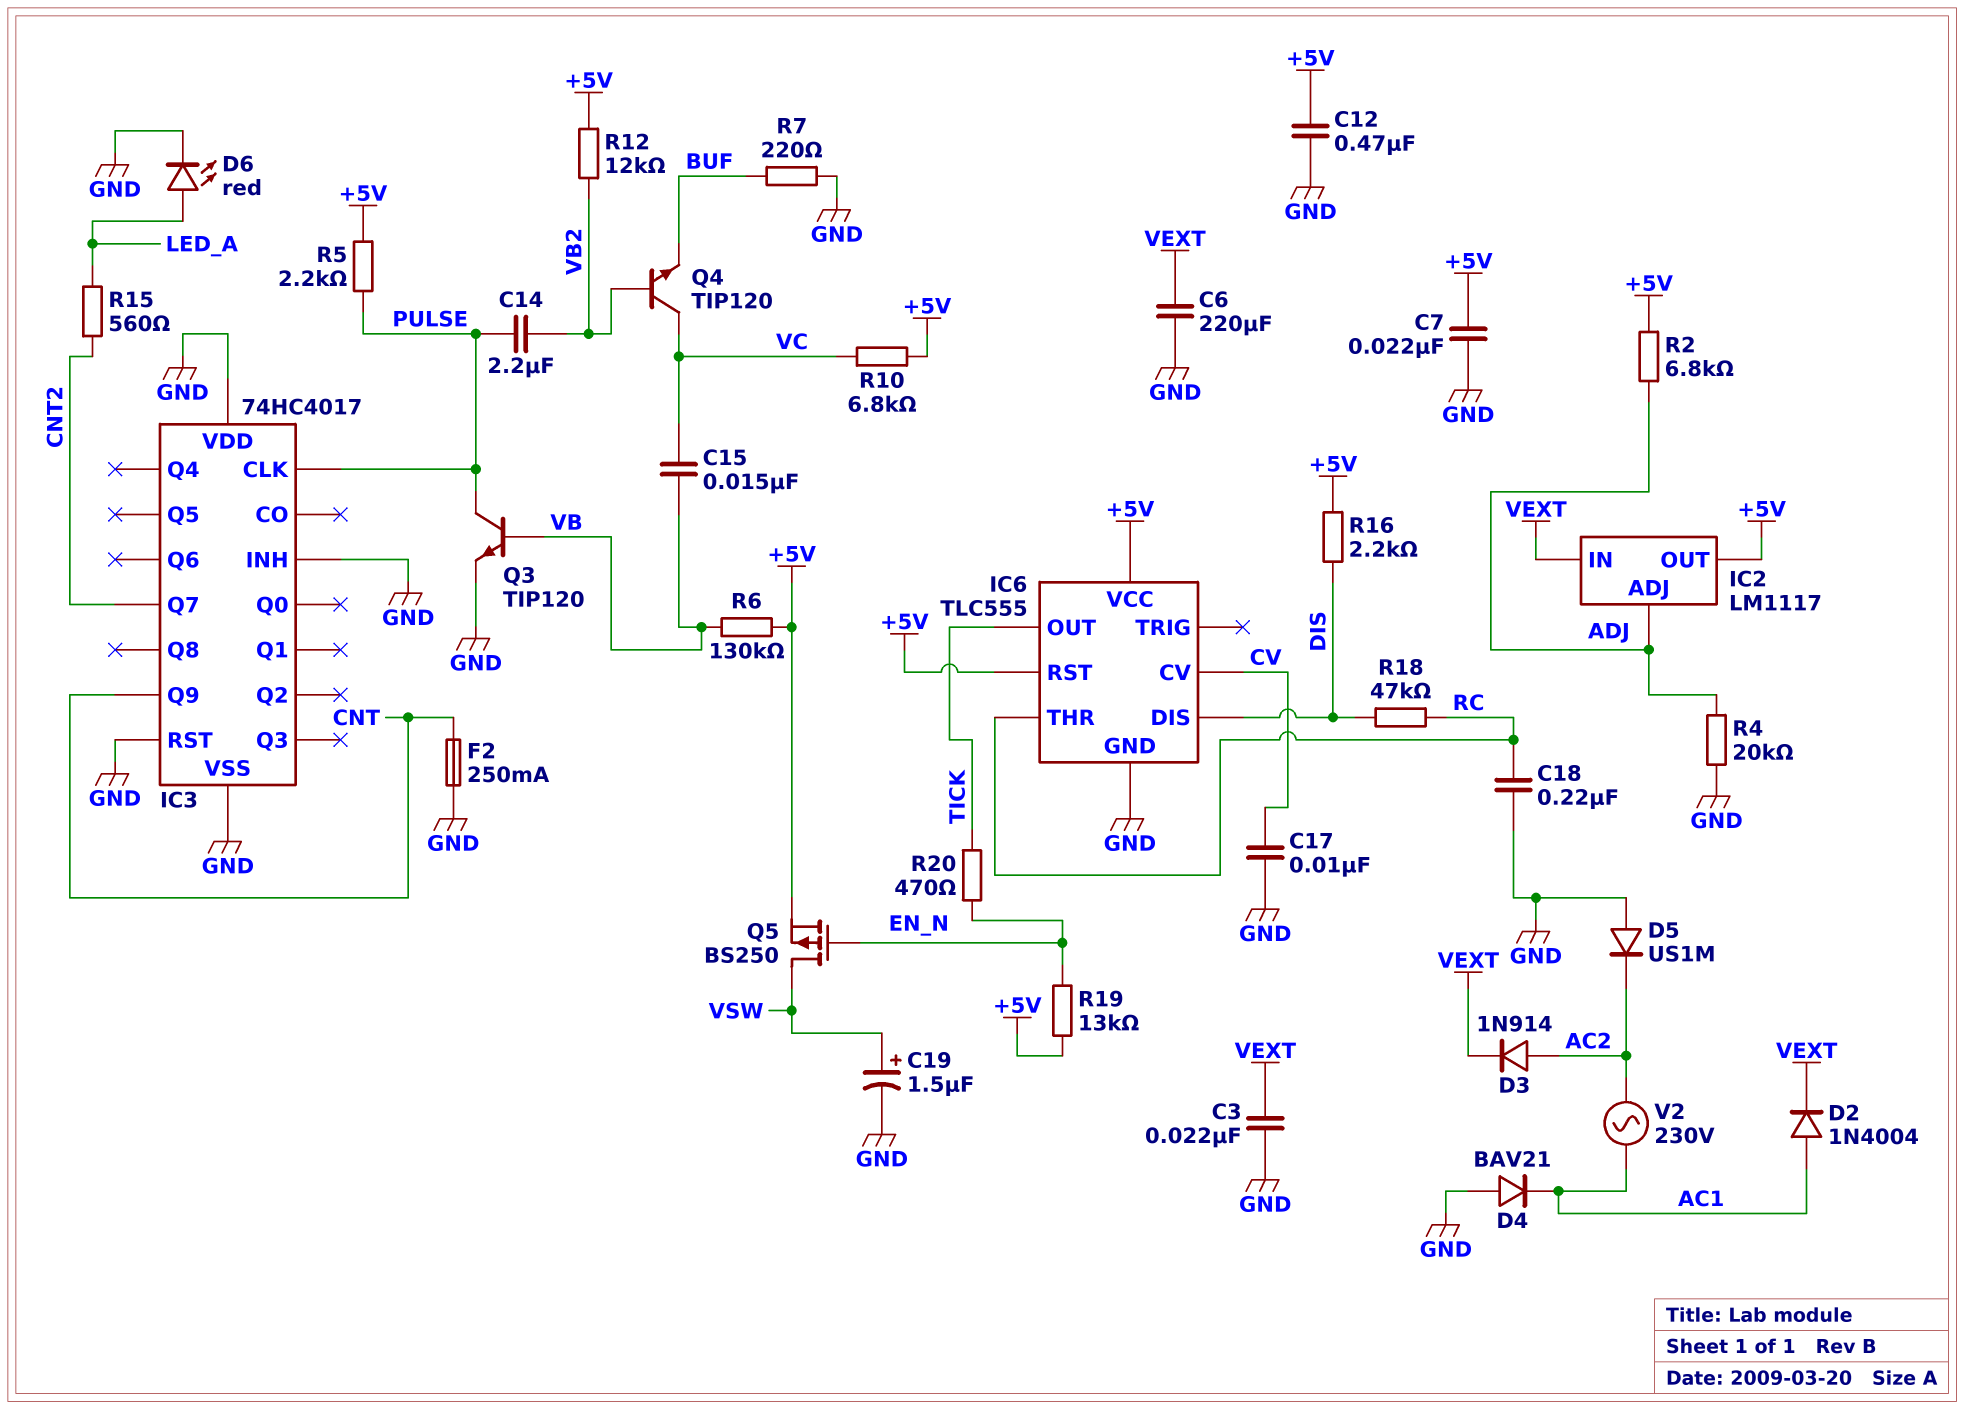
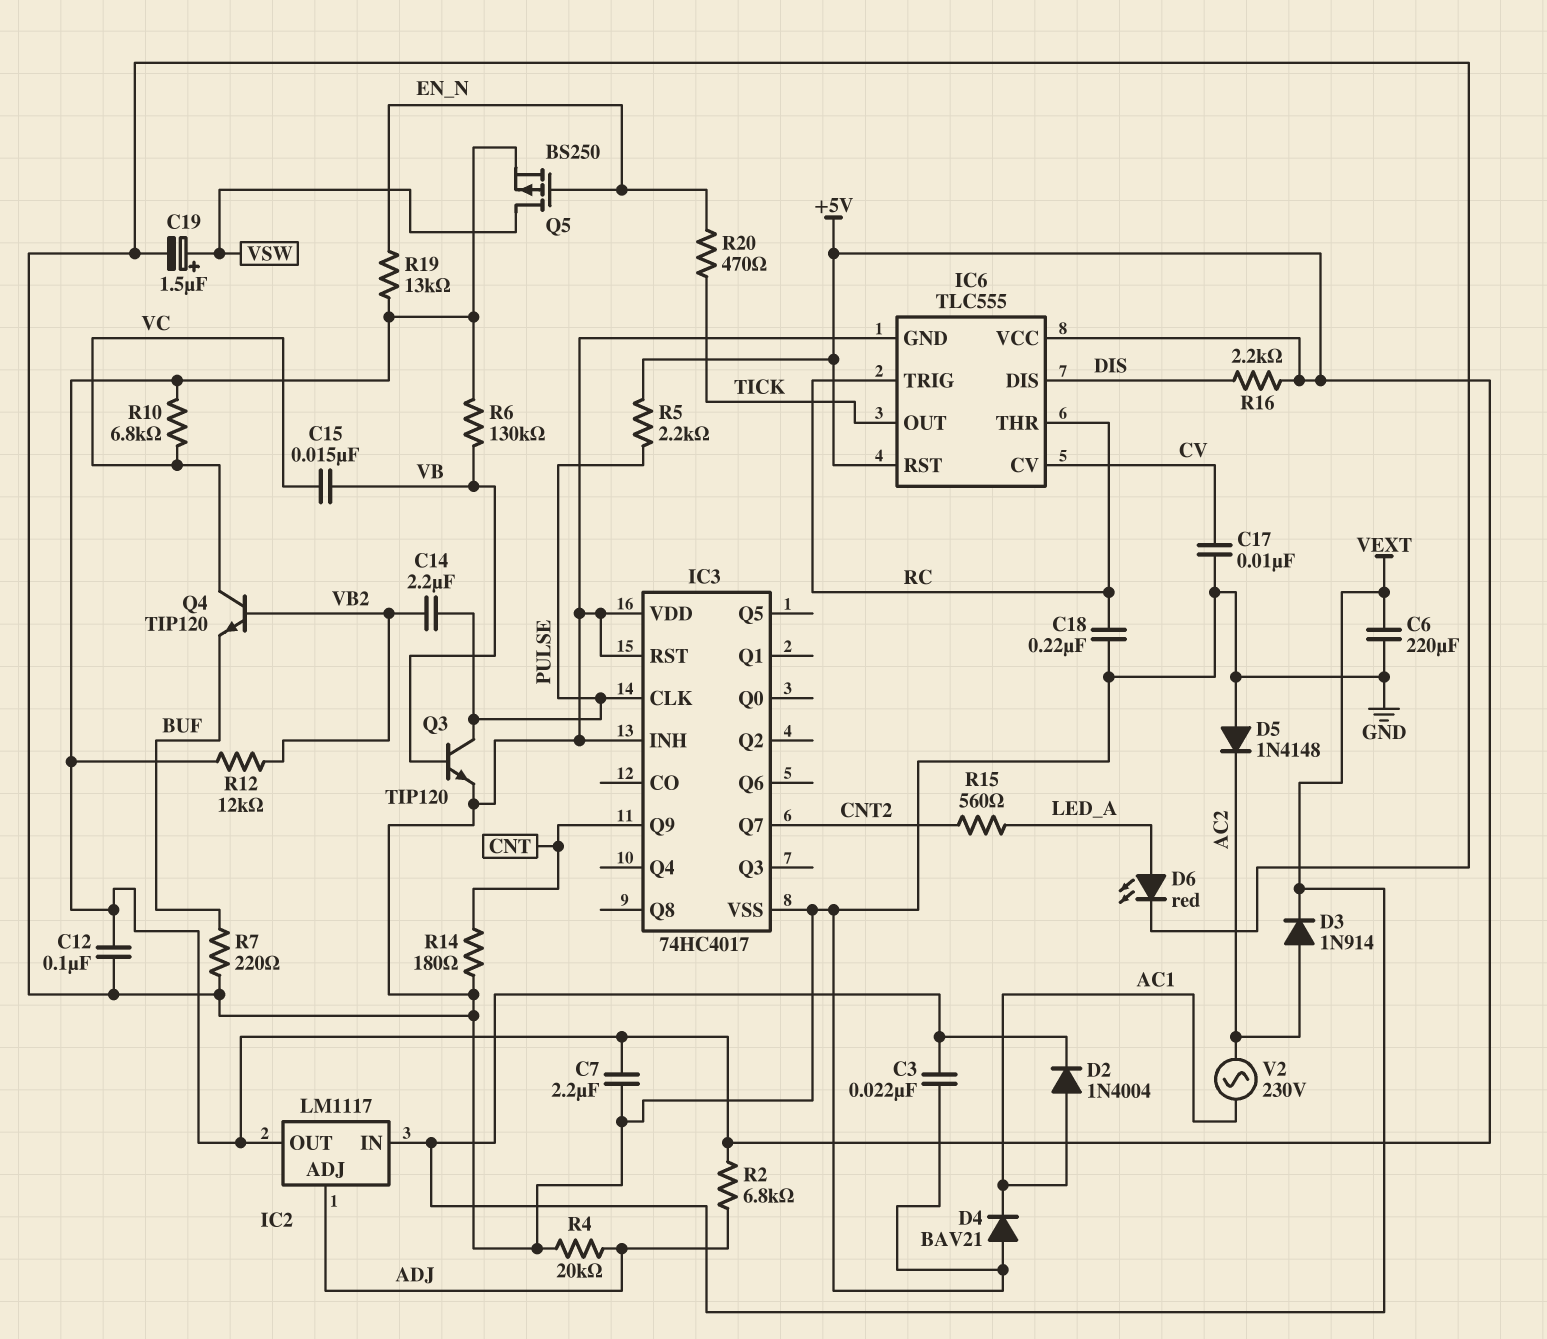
C7: 22nF (+5V, GND) -> 2.2uF (+5V, GND)
C12: 470nF (+5V, GND) -> 100nF (+5V, GND)
D5: diode US1M (A GND, K AC2) -> diode 1N4148 (A GND, K AC2)
F2: 250mA (CNT, GND) -> none
IC6 pin TRIG: none -> RC
R14: none -> 180 (CNT, GND)
R18: 47k (DIS, RC) -> none

